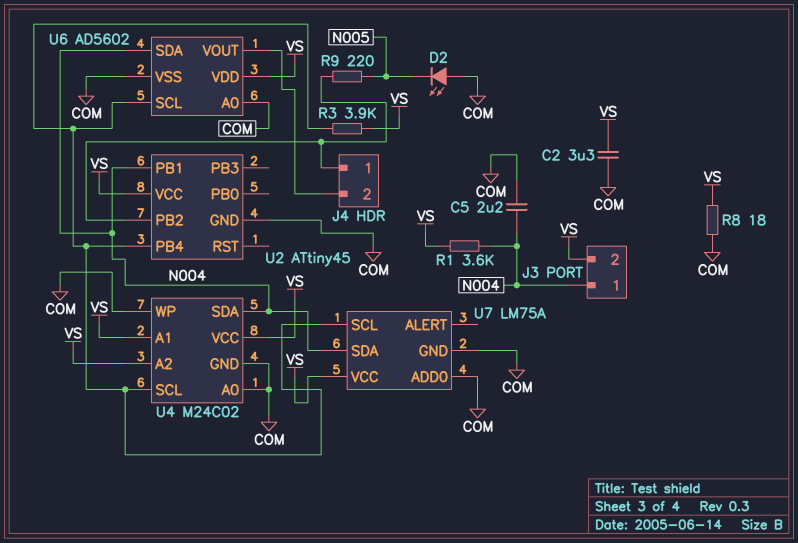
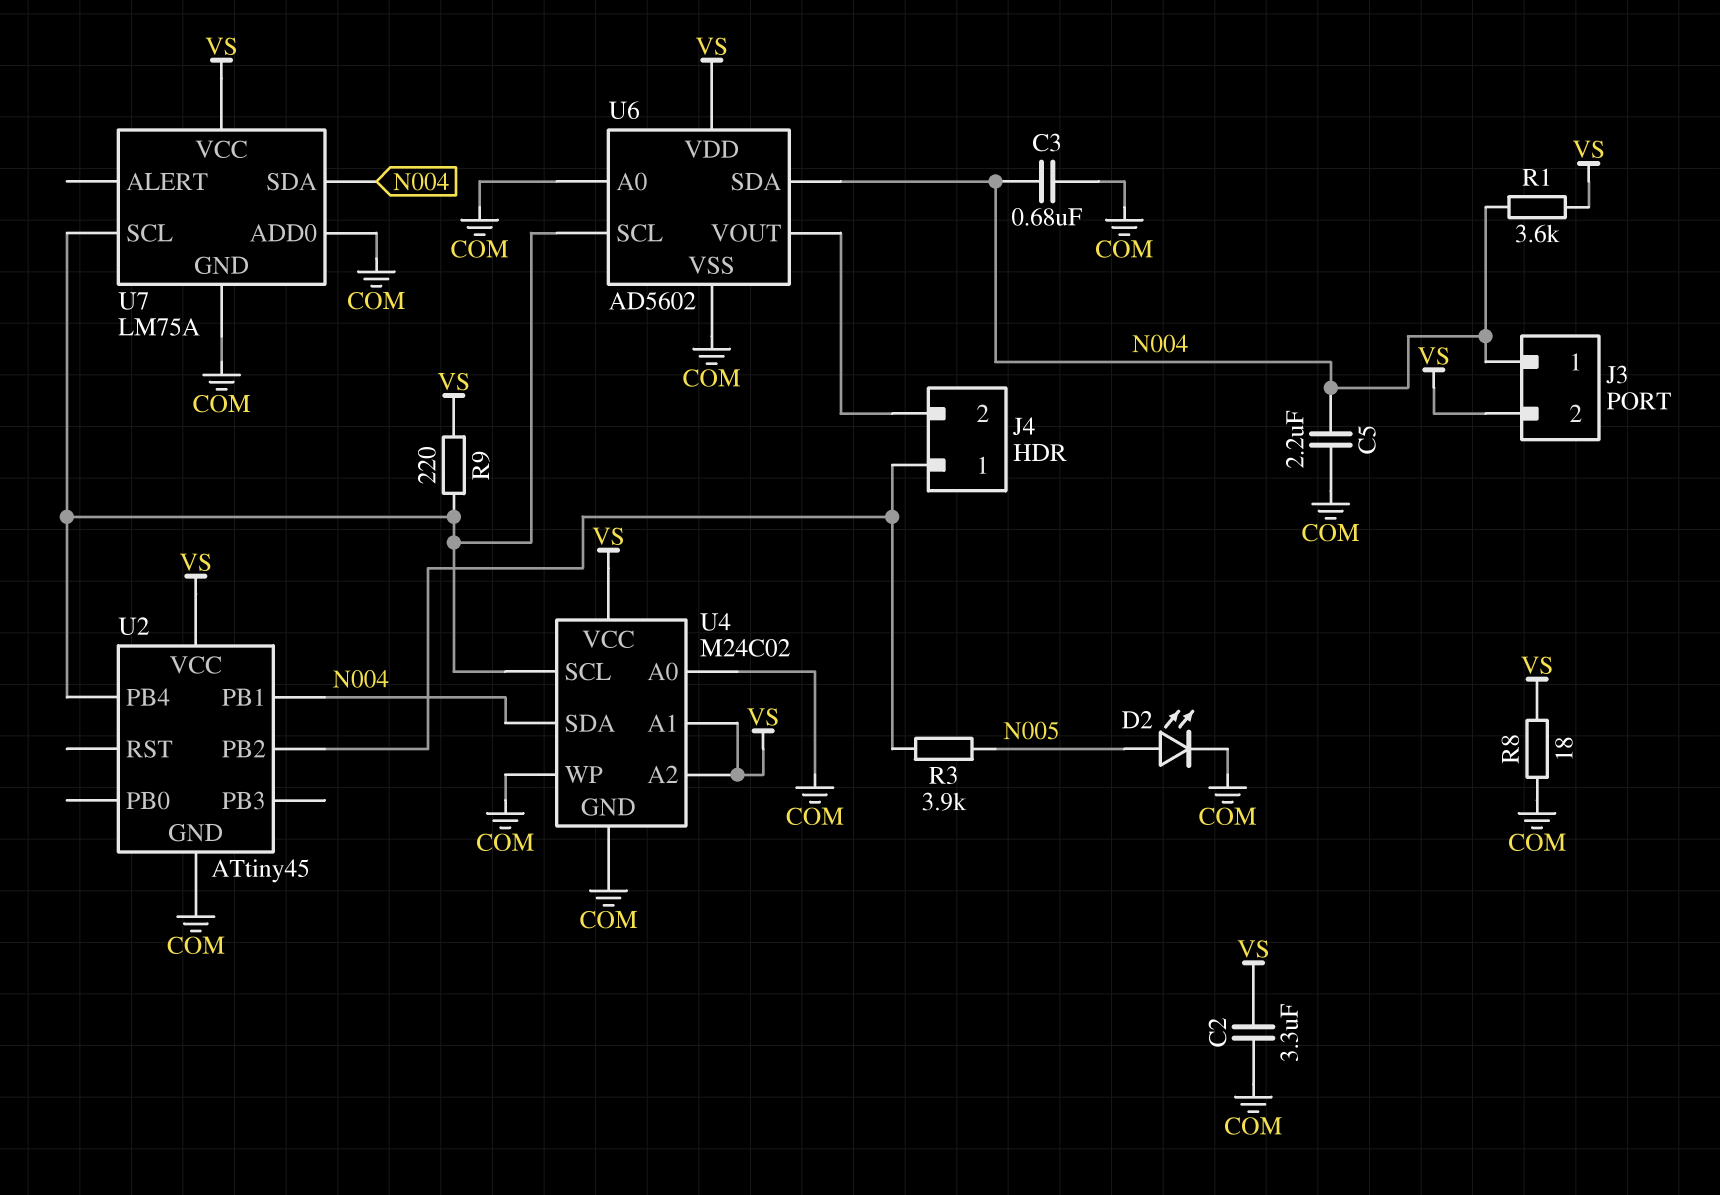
C3: none -> 680nF (COM, N004)
D2: LED (A COM, K N005) -> LED (A N005, K COM)
R3: 3.9k (U2/PB4, VS) -> 3.9k (J4/1, N005)
R9: 220 (J4/1, N005) -> 220 (U2/PB4, VS)

